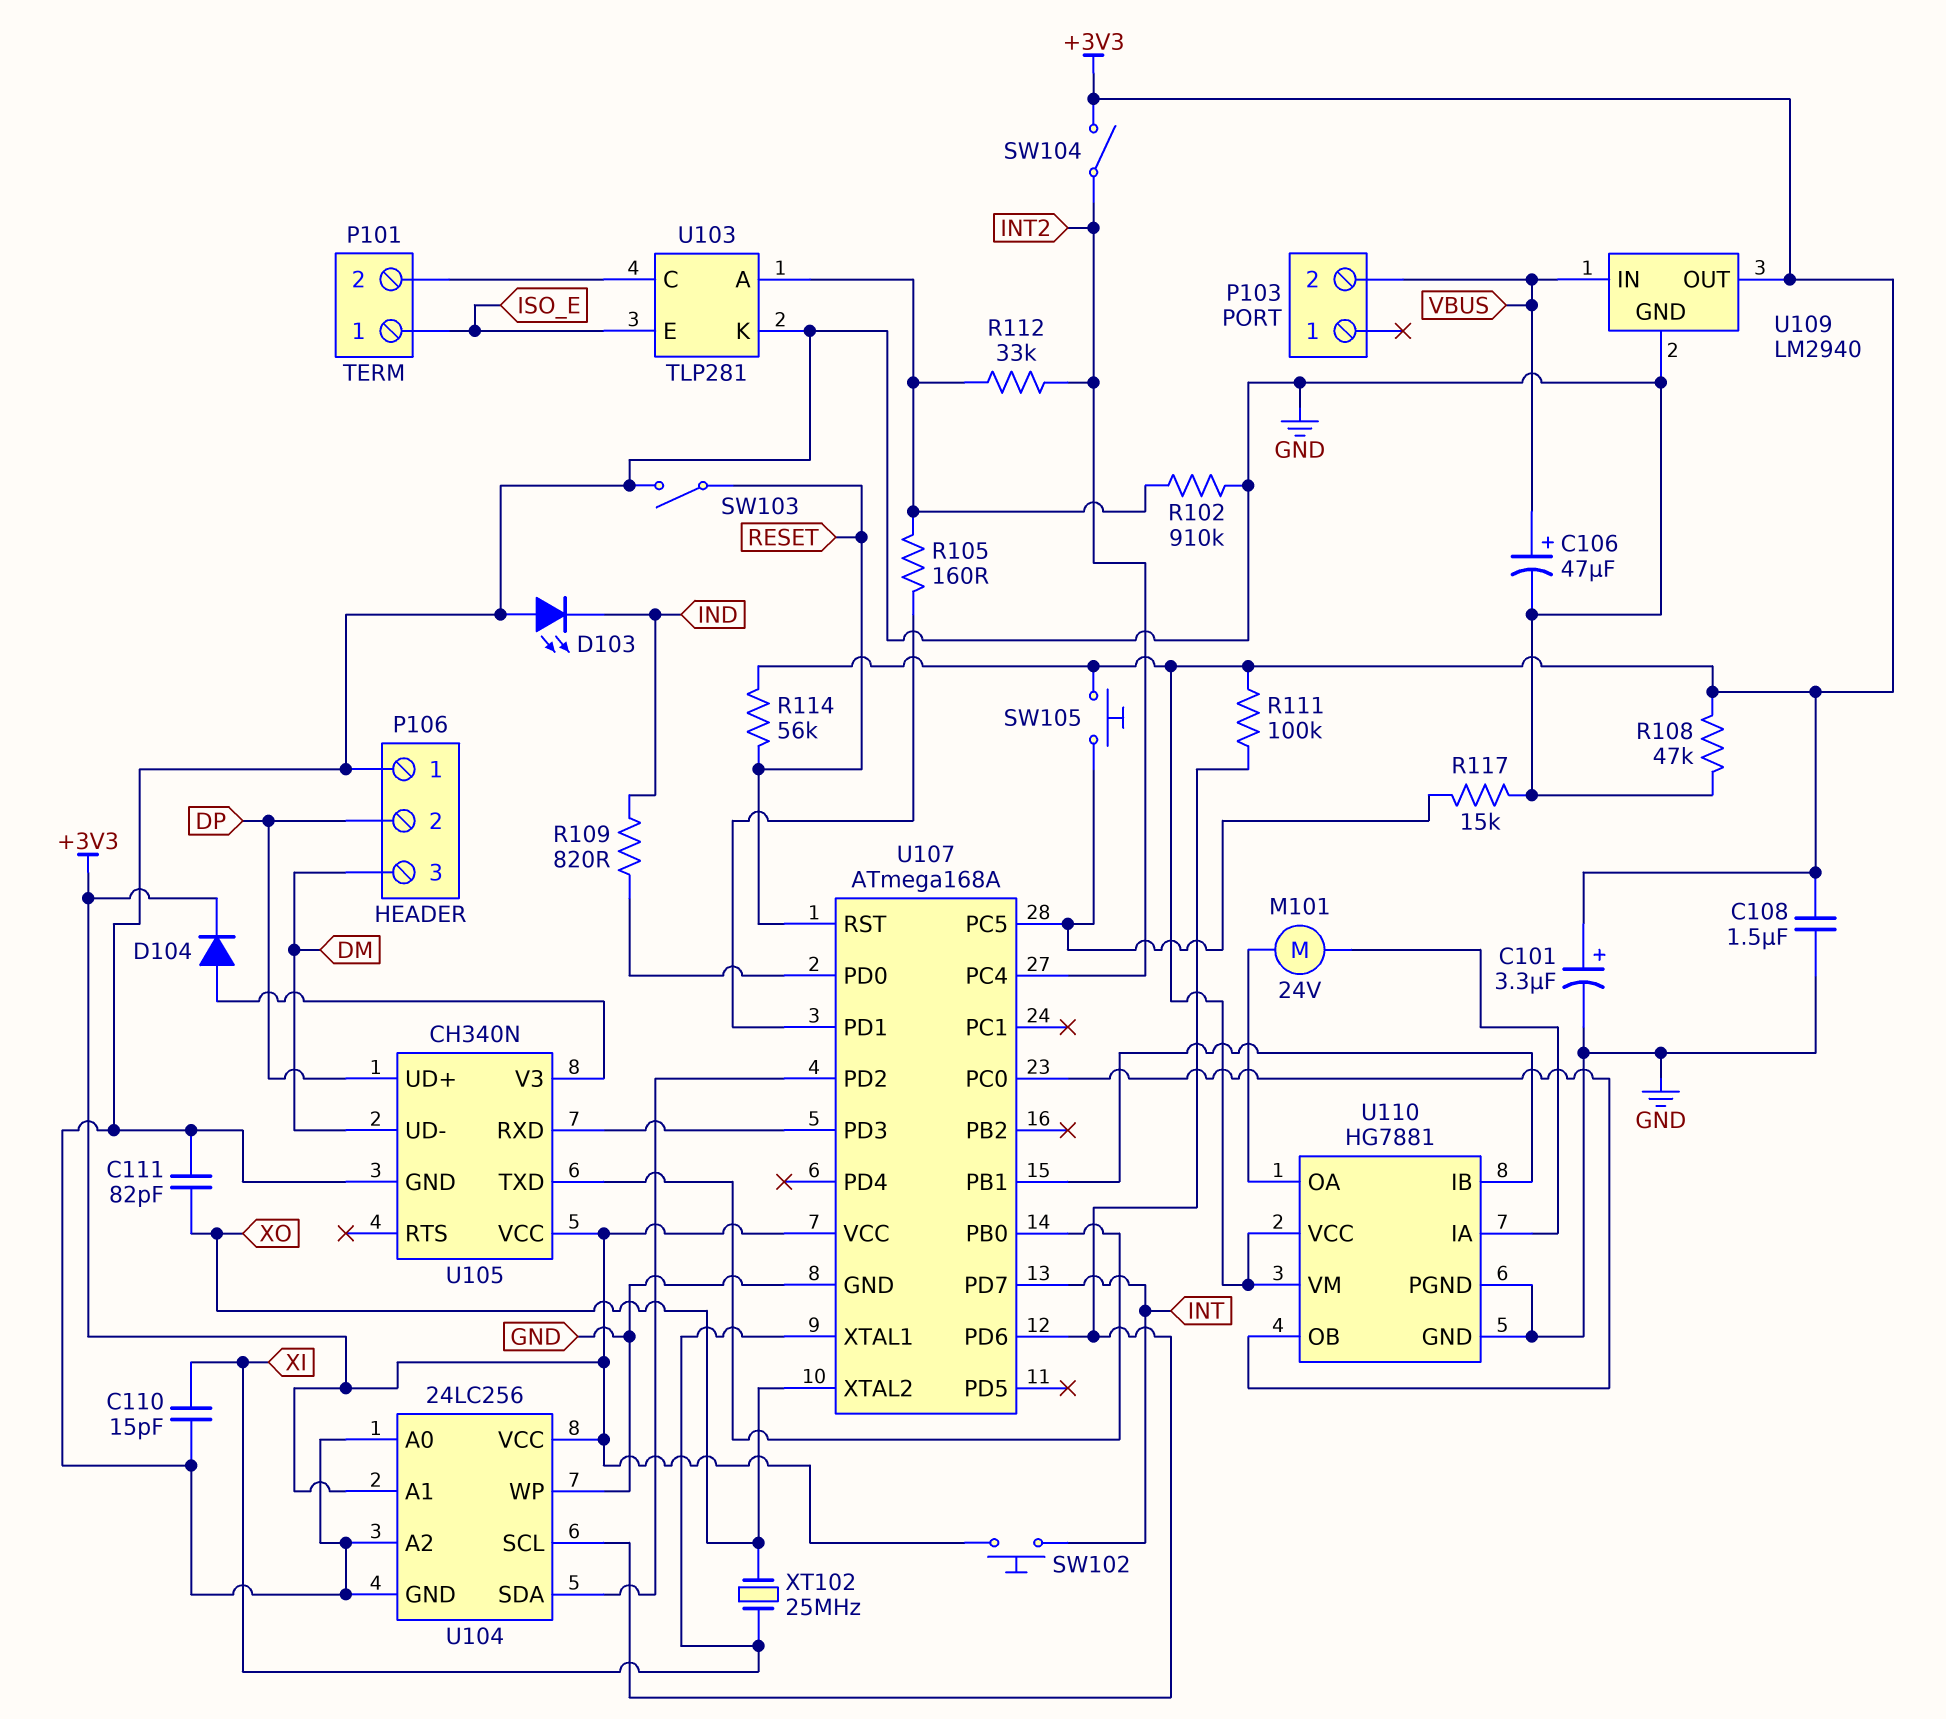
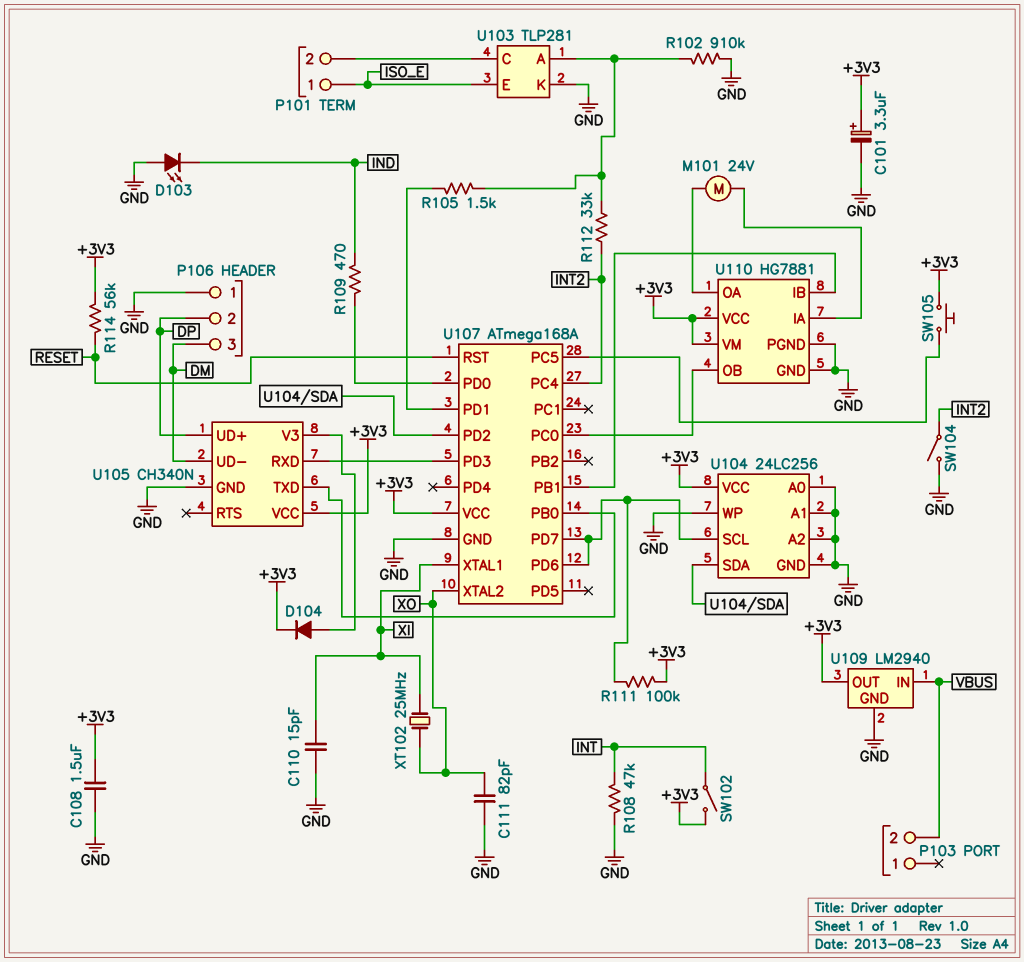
C106: 47uF (plus VBUS, minus GND) -> none
R105: 160 (U103/A, U107/PD1) -> 1.5k (U103/A, U107/PD1)
R108: 47k (+3V3, GND) -> 47k (GND, INT)
R109: 820 (IND, U107/PD0) -> 470 (IND, U107/PD0)
R117: 15k (GND, U107/PC5) -> none
SW102: button (+3V3, INT) -> switch (+3V3, INT)
SW103: switch (GND, RESET) -> none
SW104: switch (+3V3, INT2) -> switch (GND, INT2)
U104 pin A1: +3V3 -> GND
U107 pin PD7: INT -> U104/SCL

